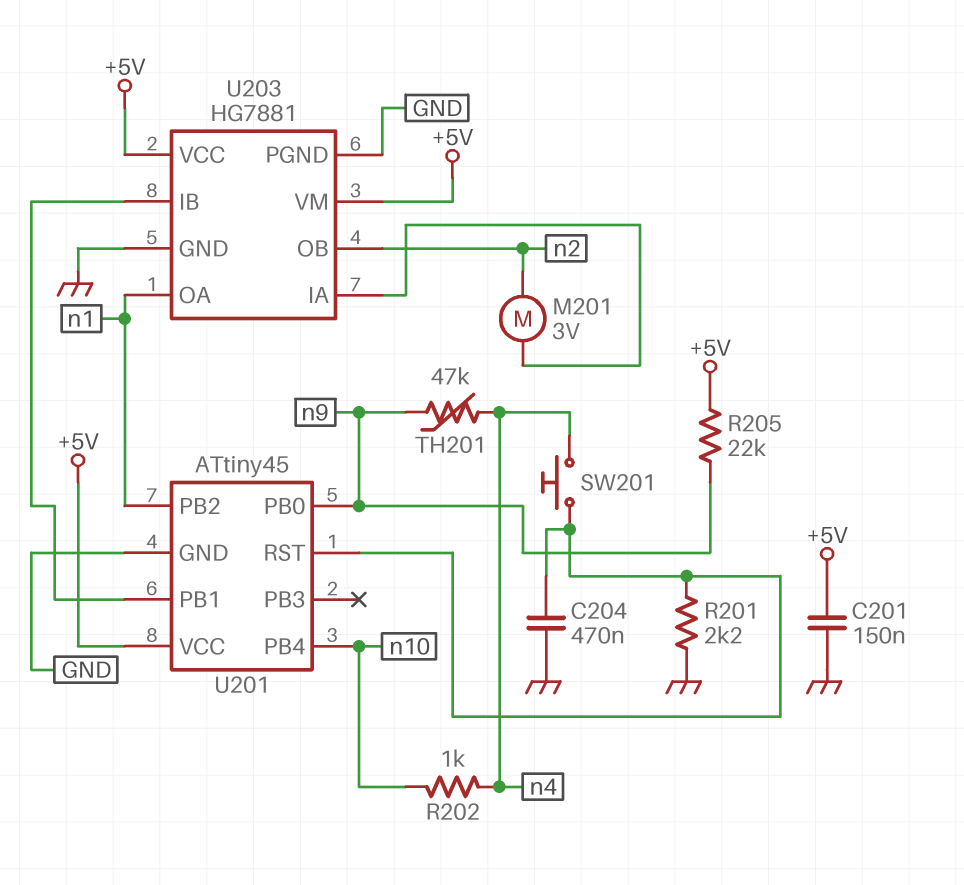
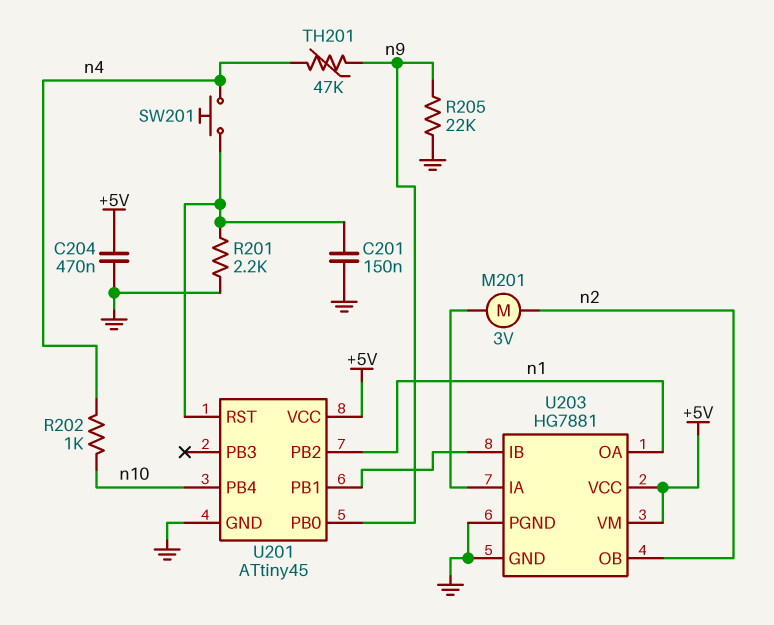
C201: 150nF (+5V, GND) -> 150nF (GND, U201/RST)
C204: 470nF (GND, U201/RST) -> 470nF (+5V, GND)
R205: 22k (+5V, n9) -> 22k (GND, n9)

